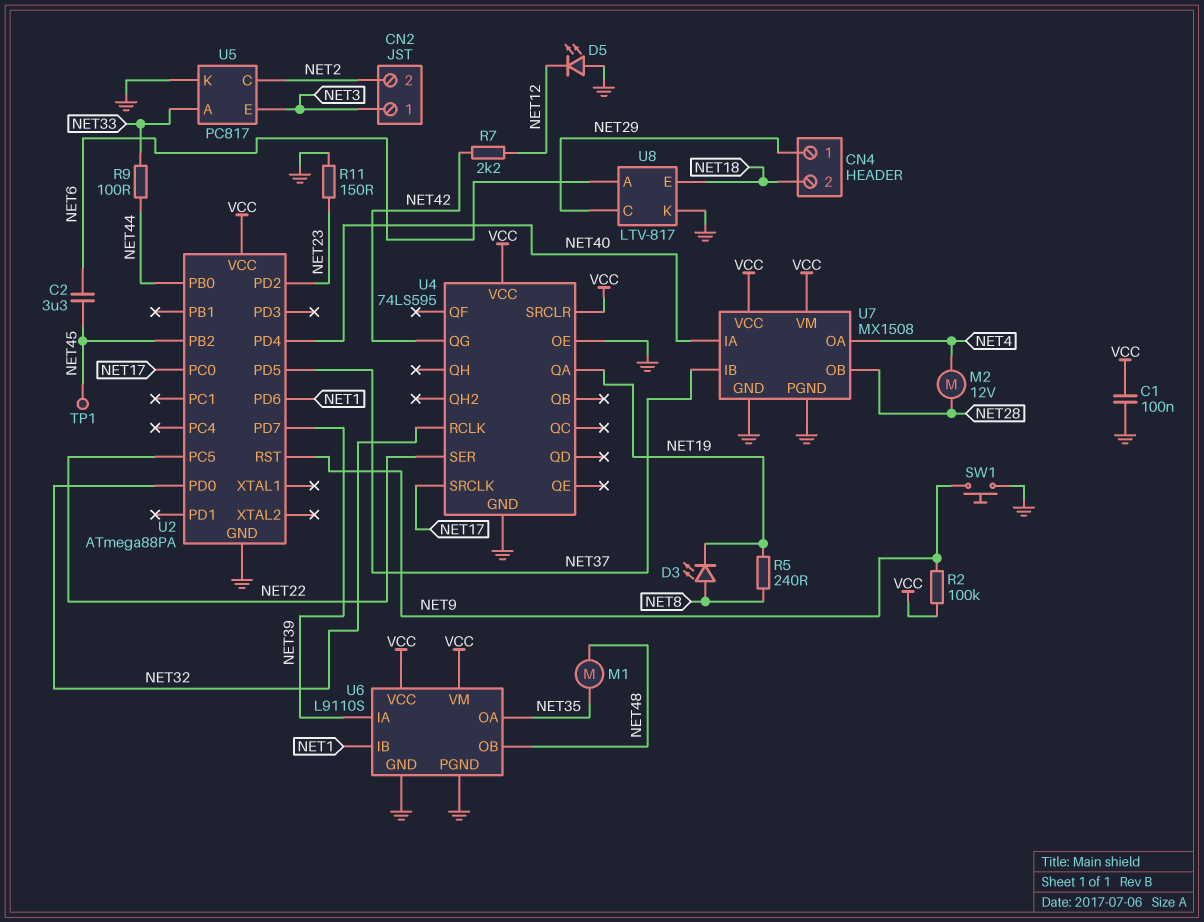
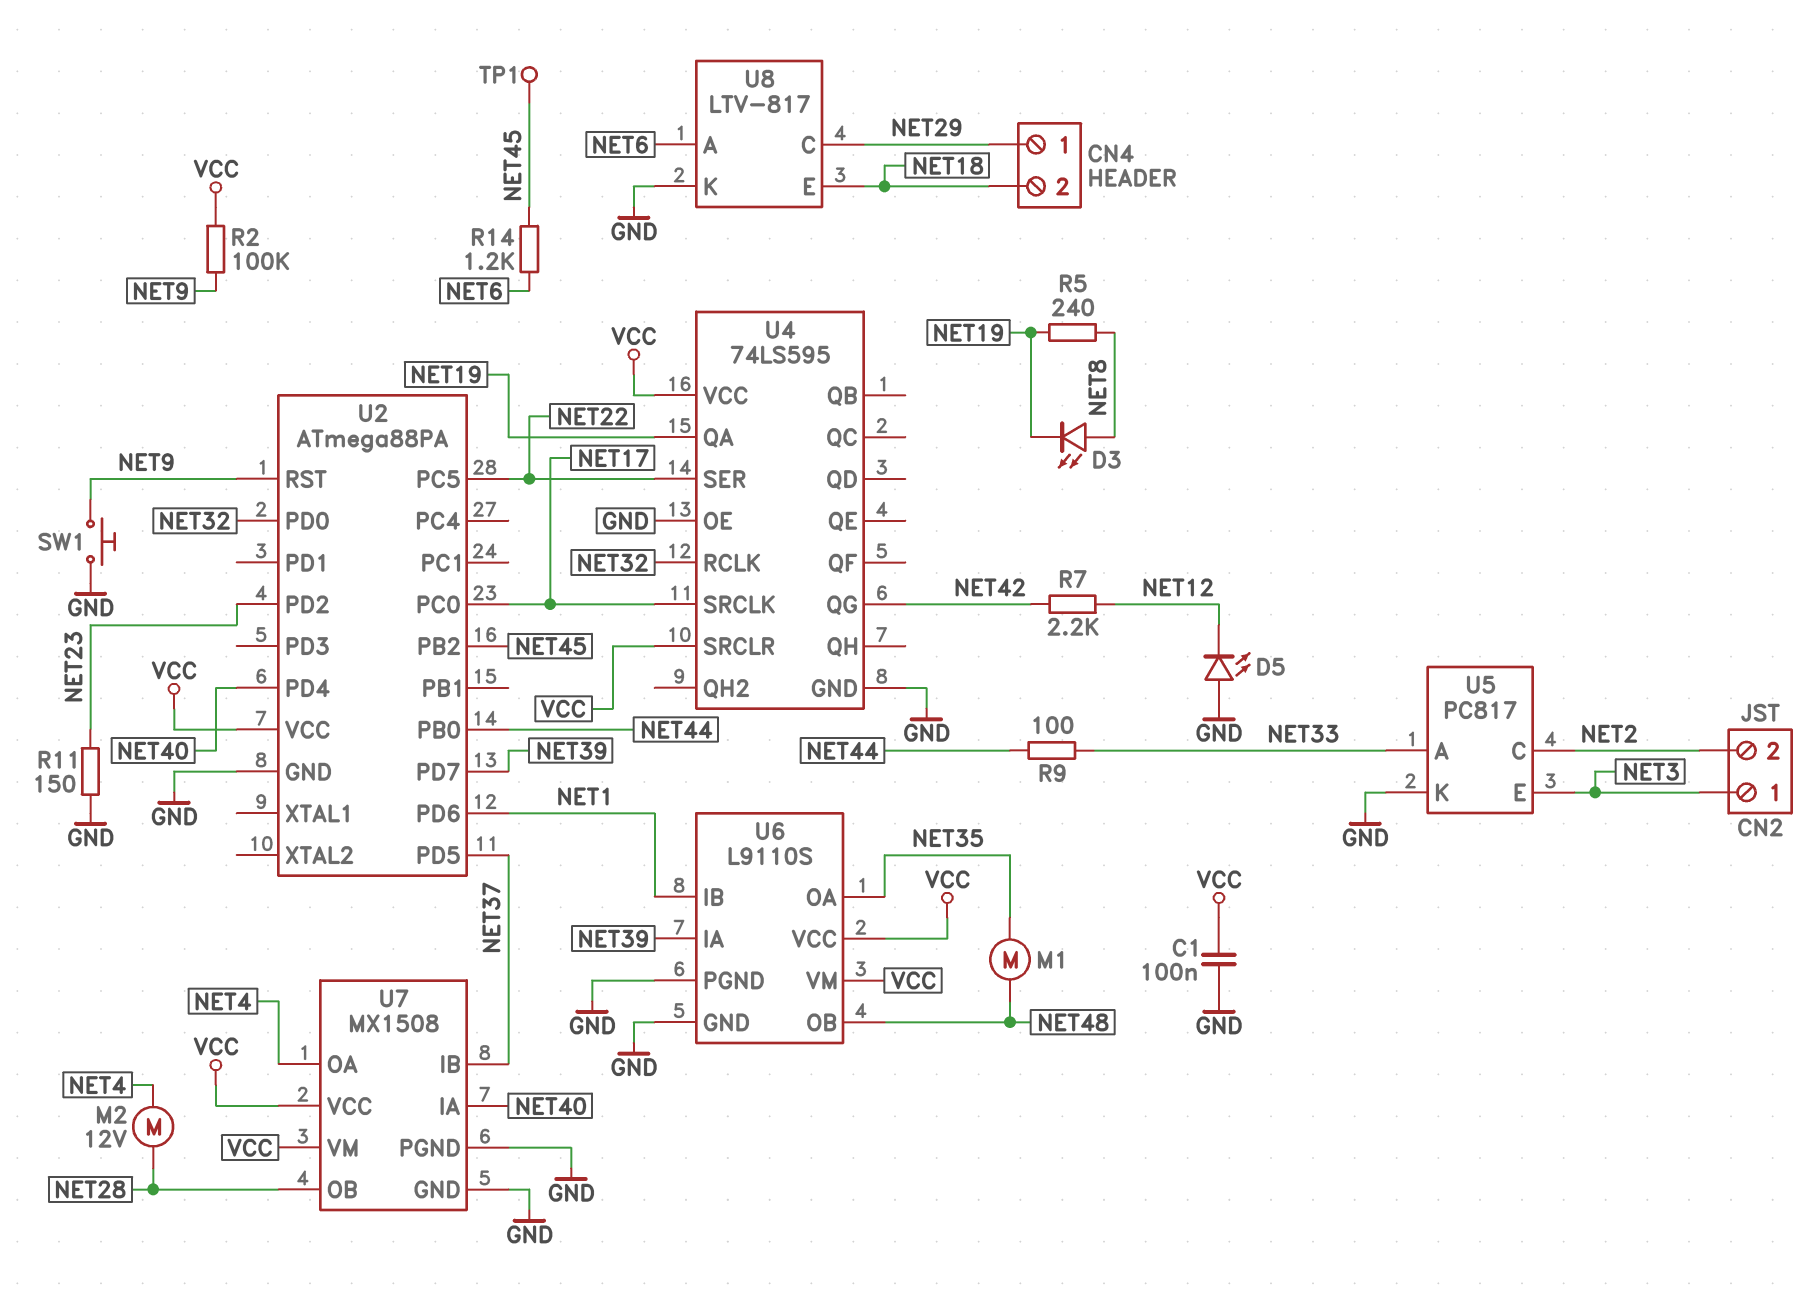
C2: 3.3uF (NET6, NET45) -> none
R14: none -> 1.2k (NET6, NET45)

